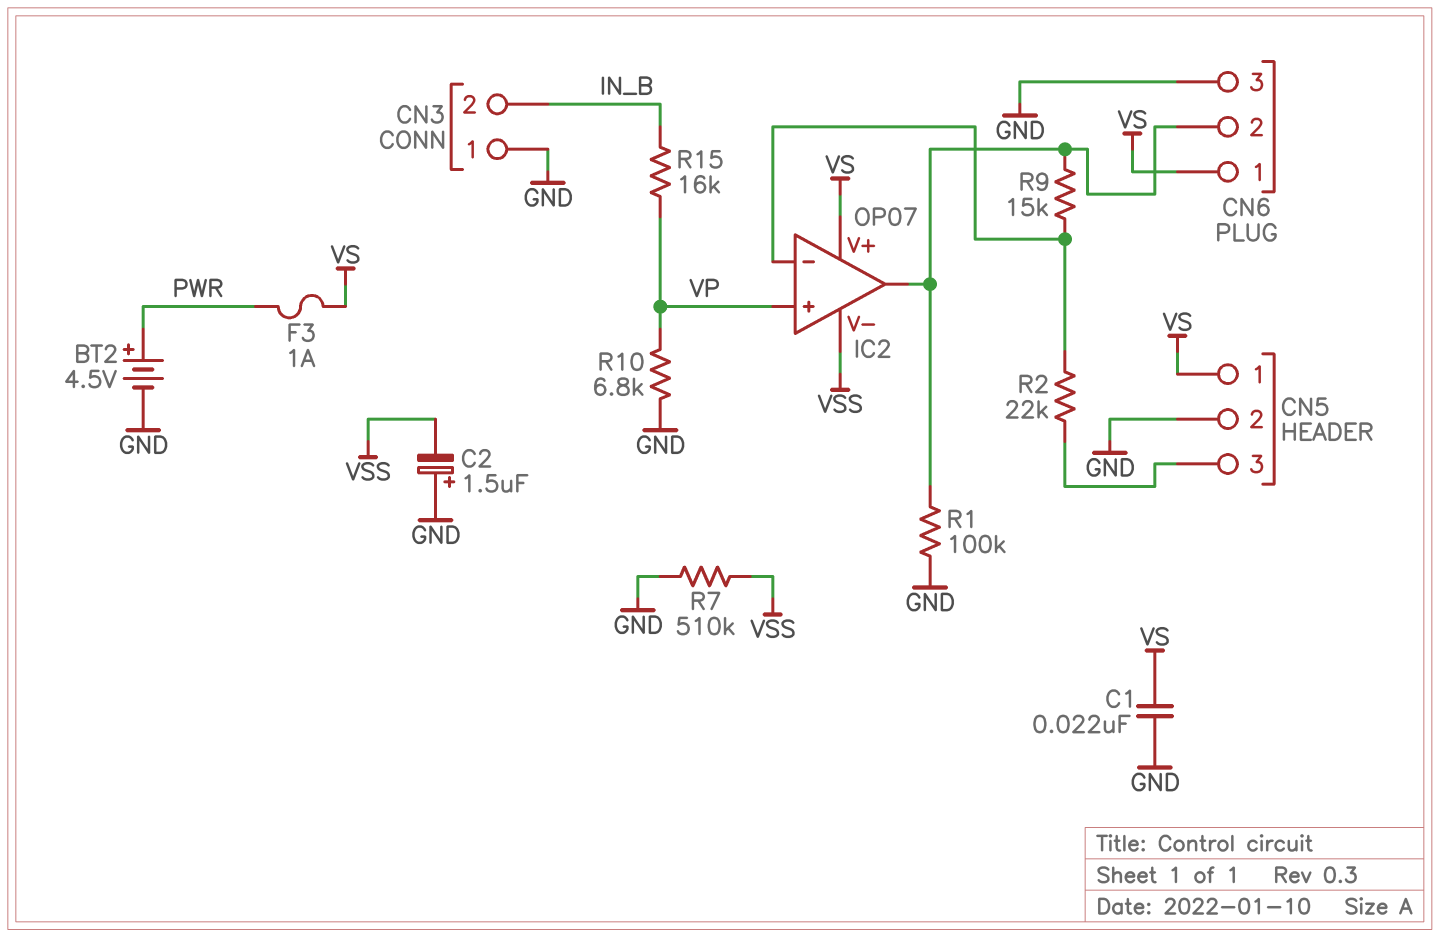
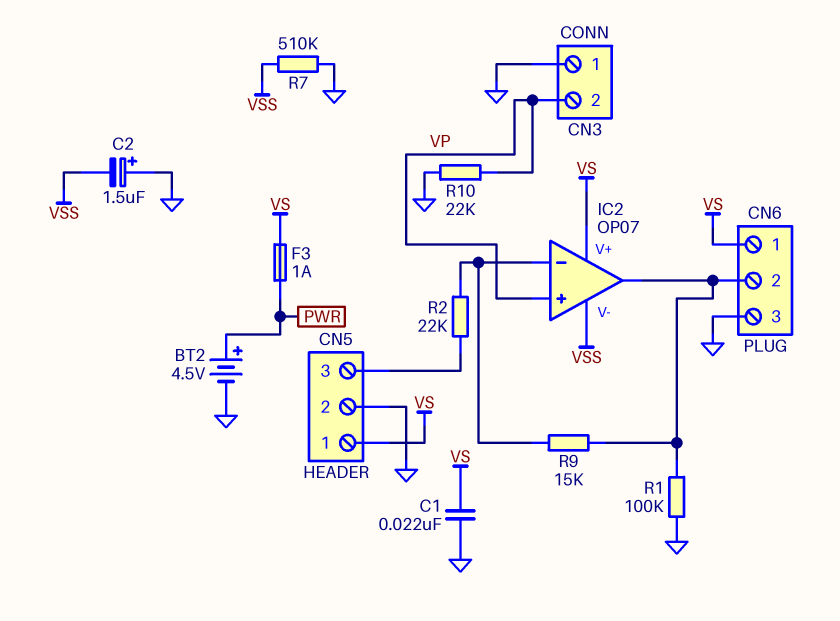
CN3 pin 2: IN_B -> VP
R10: 6.8k (GND, VP) -> 22k (GND, VP)
R15: 16k (IN_B, VP) -> none

